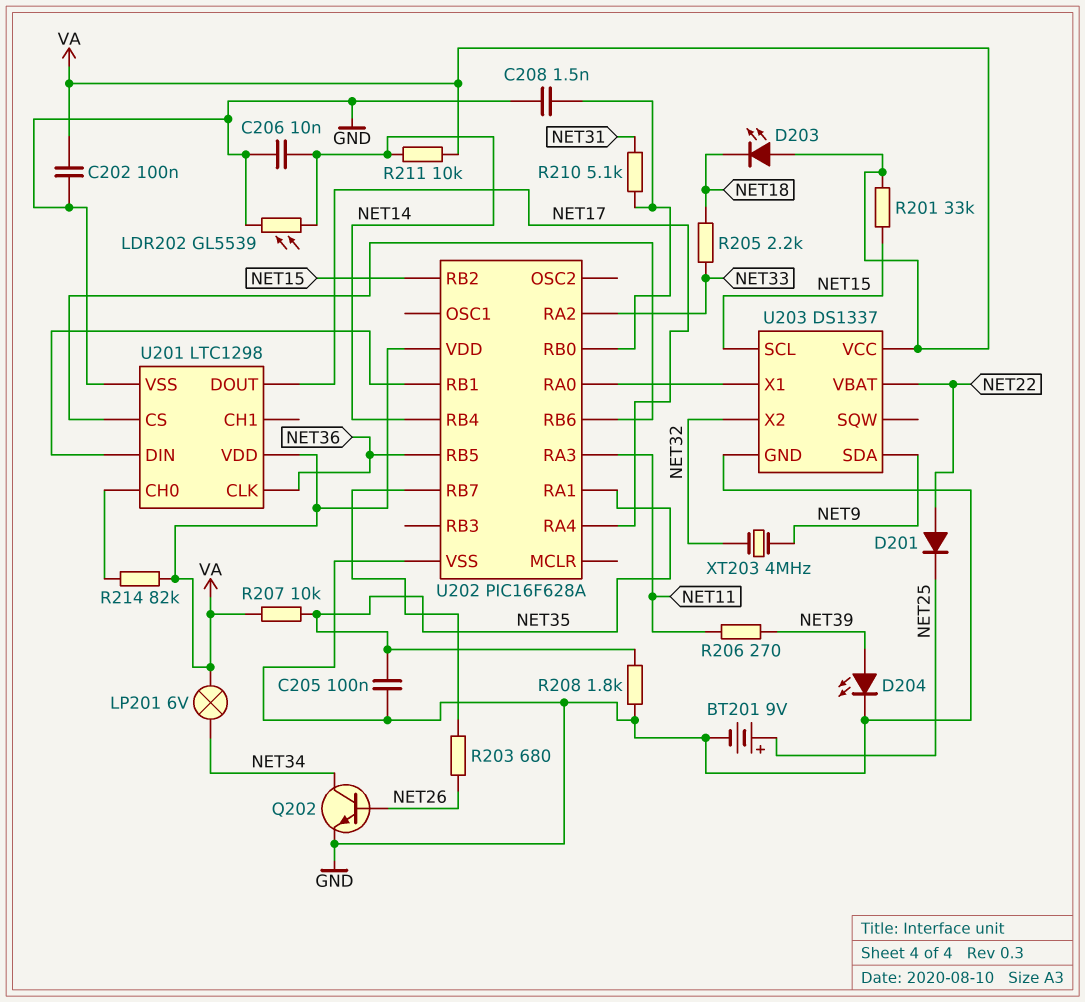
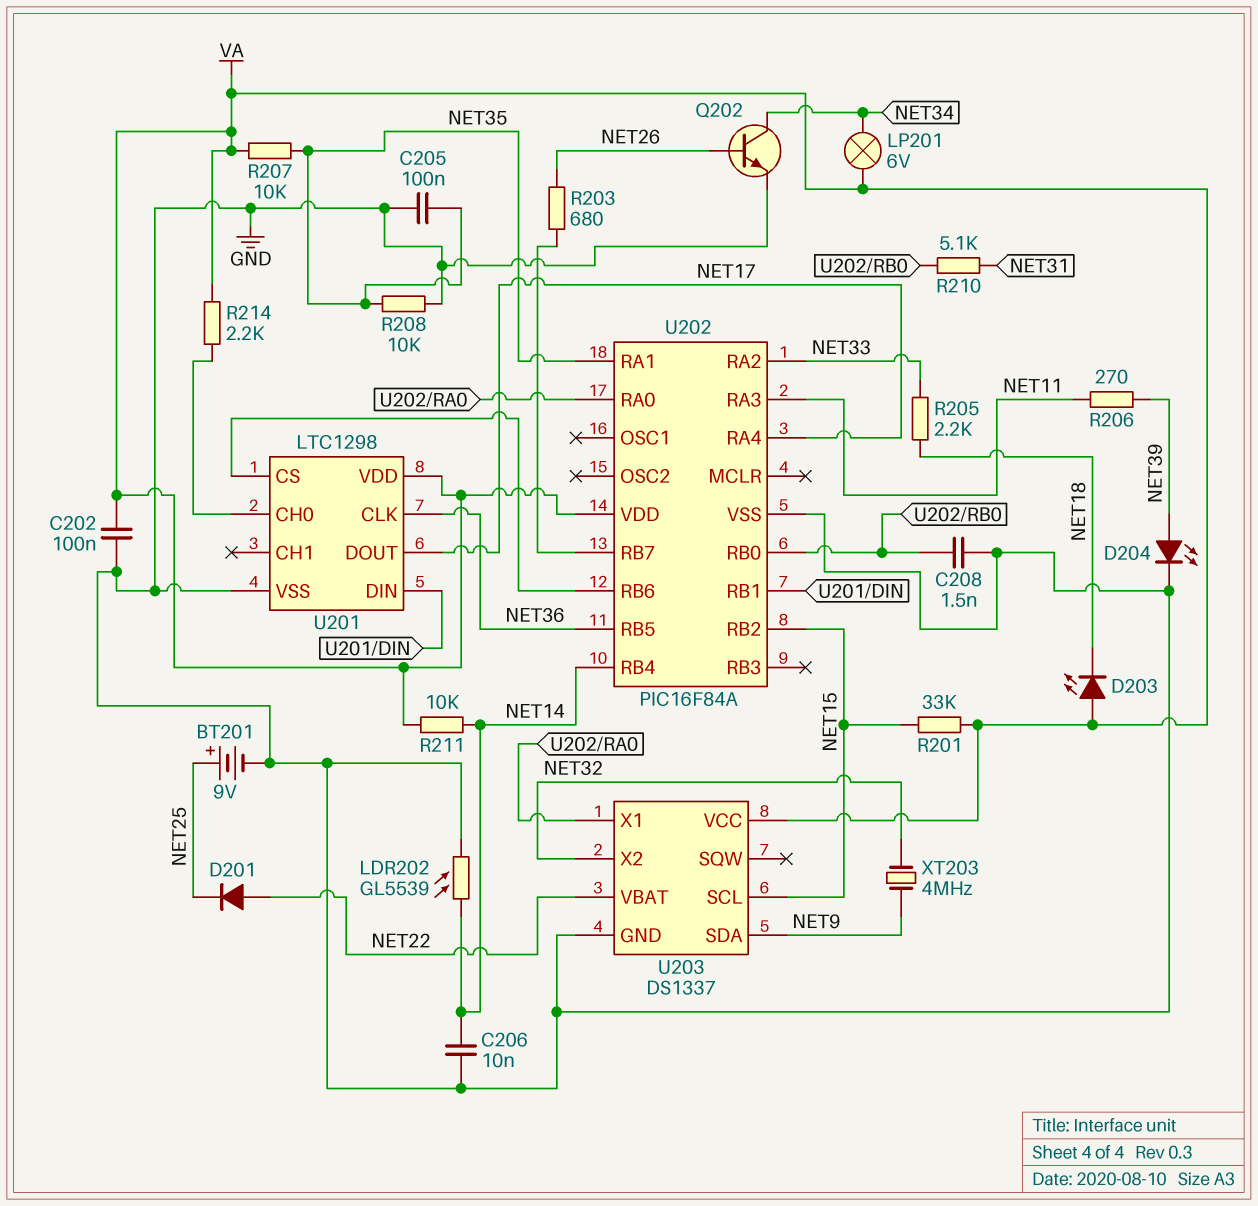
R208: 1.8k (GND, NET35) -> 10k (GND, NET35)
R214: 82k (U201/CH0, VA) -> 2.2k (U201/CH0, VA)
U202: PIC16F628A -> PIC16F84A

